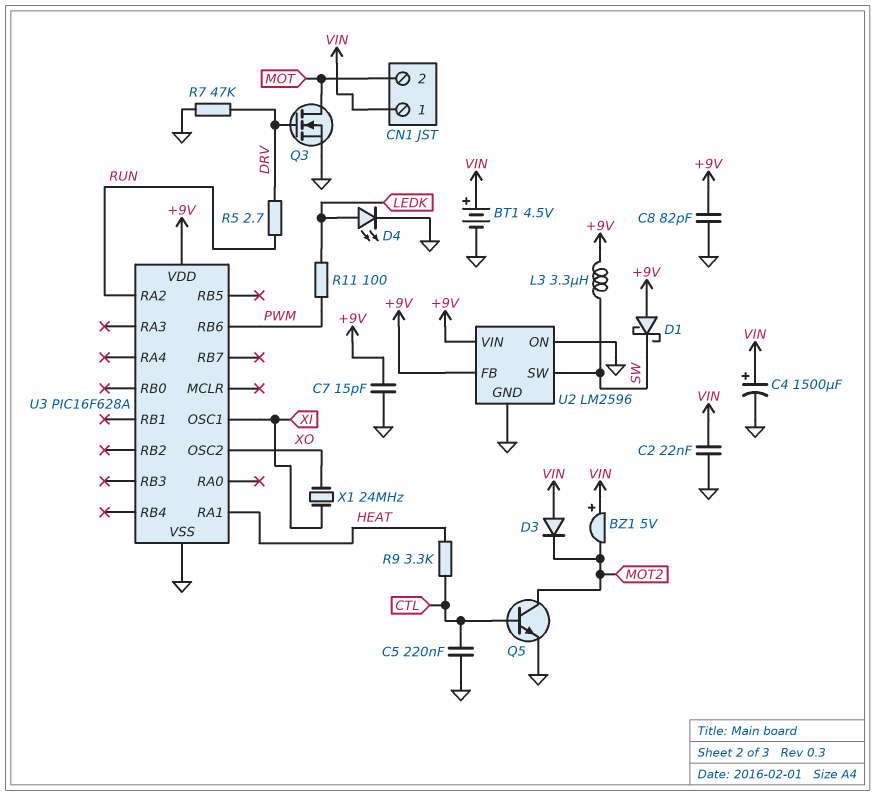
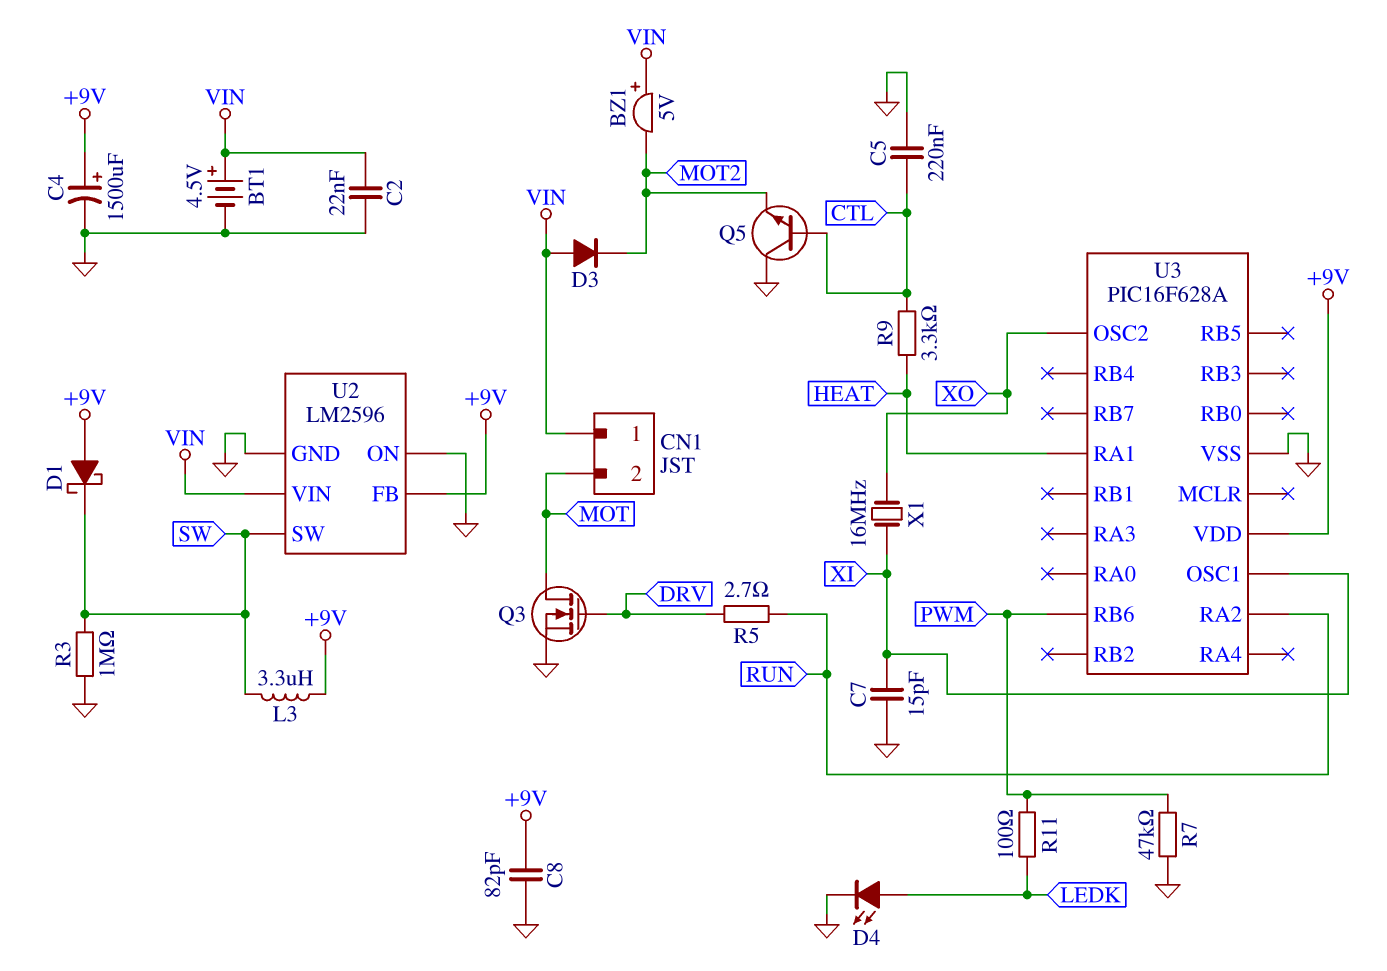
C4: 1500uF (plus VIN, minus GND) -> 1500uF (plus +9V, minus GND)
C7: 15pF (+9V, GND) -> 15pF (GND, XI)
Q5: NPN (B CTL, C MOT2, E GND) -> NPN (B CTL, C GND, E MOT2)
R3: none -> 1M (GND, SW)
R7: 47k (DRV, GND) -> 47k (GND, PWM)
U2 pin VIN: +9V -> VIN
X1: 24MHz (XI, XO) -> 16MHz (XI, XO)

